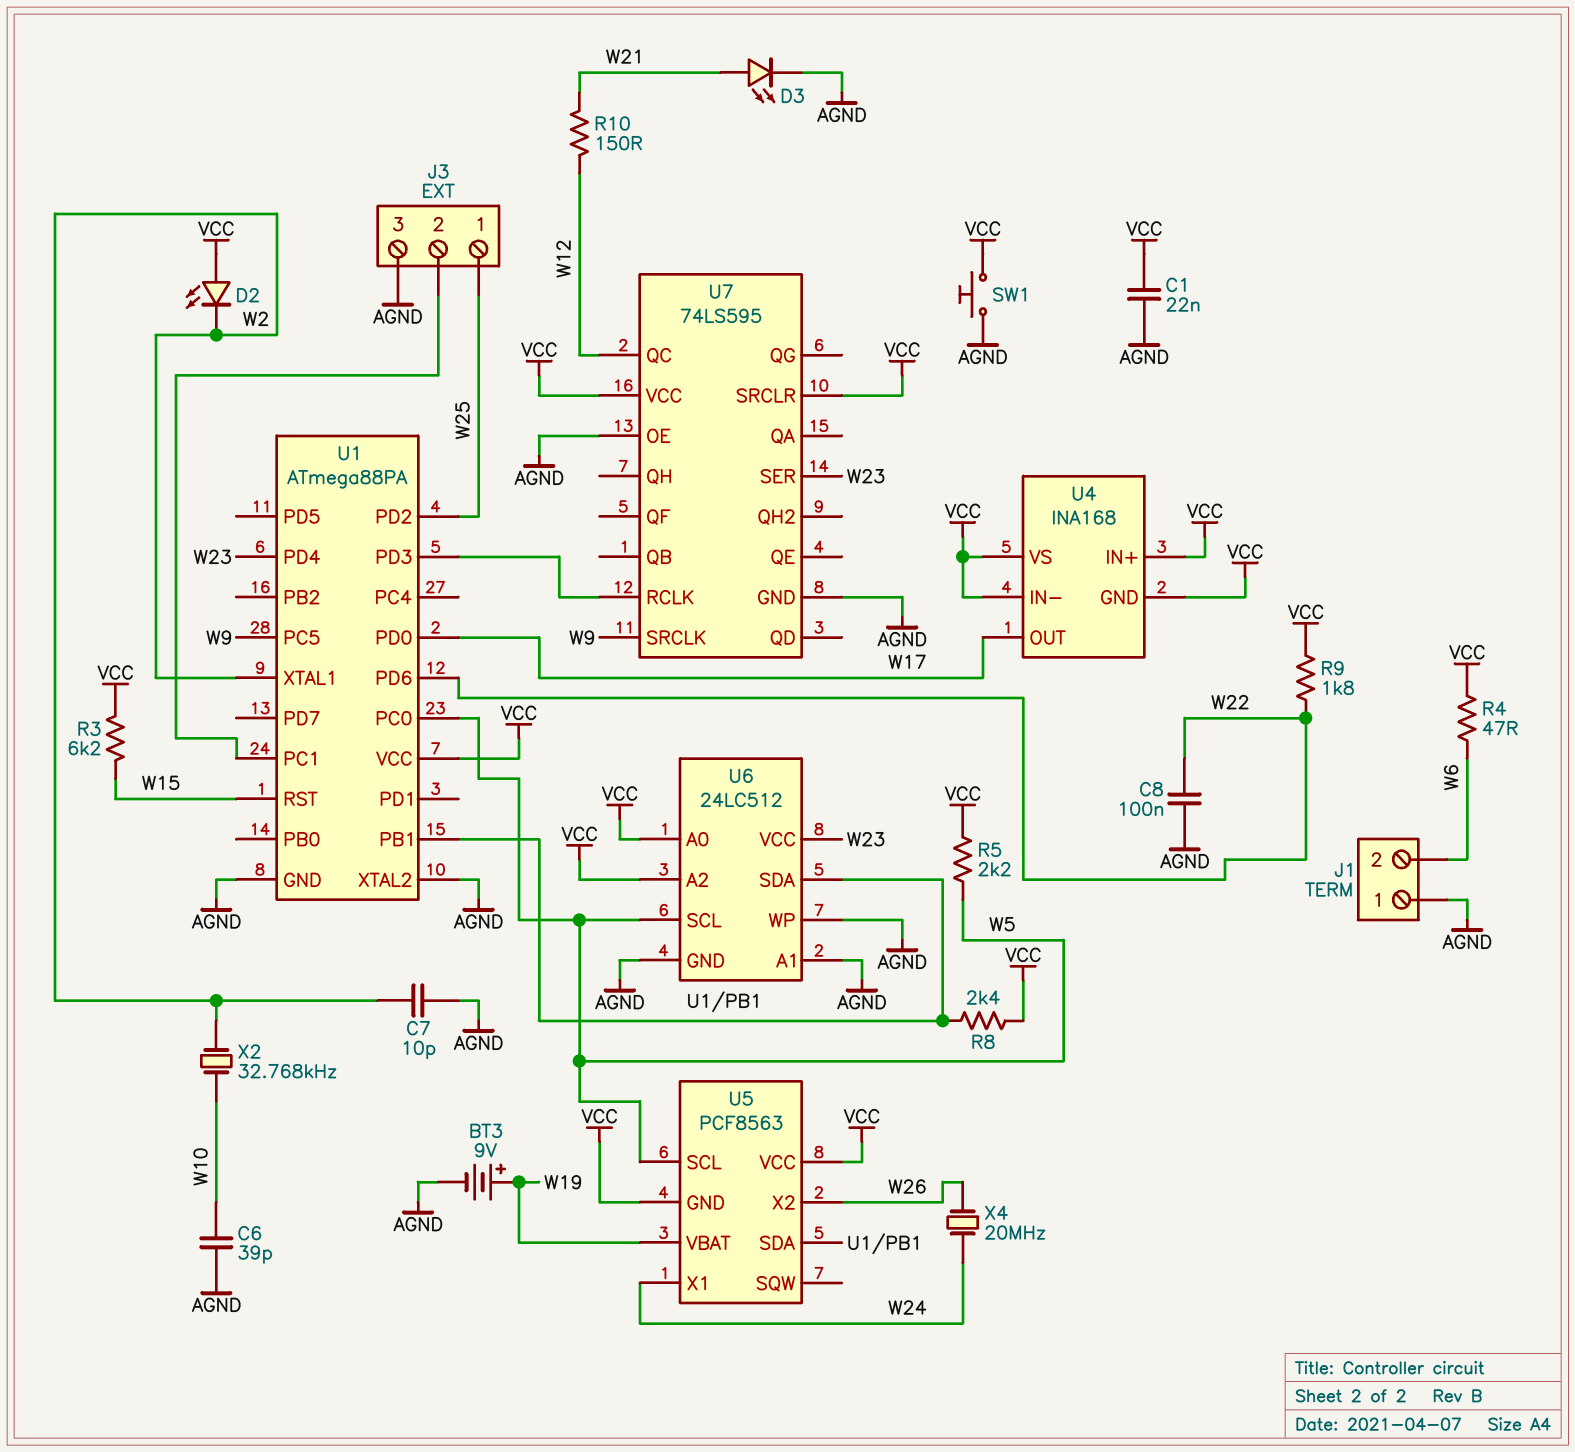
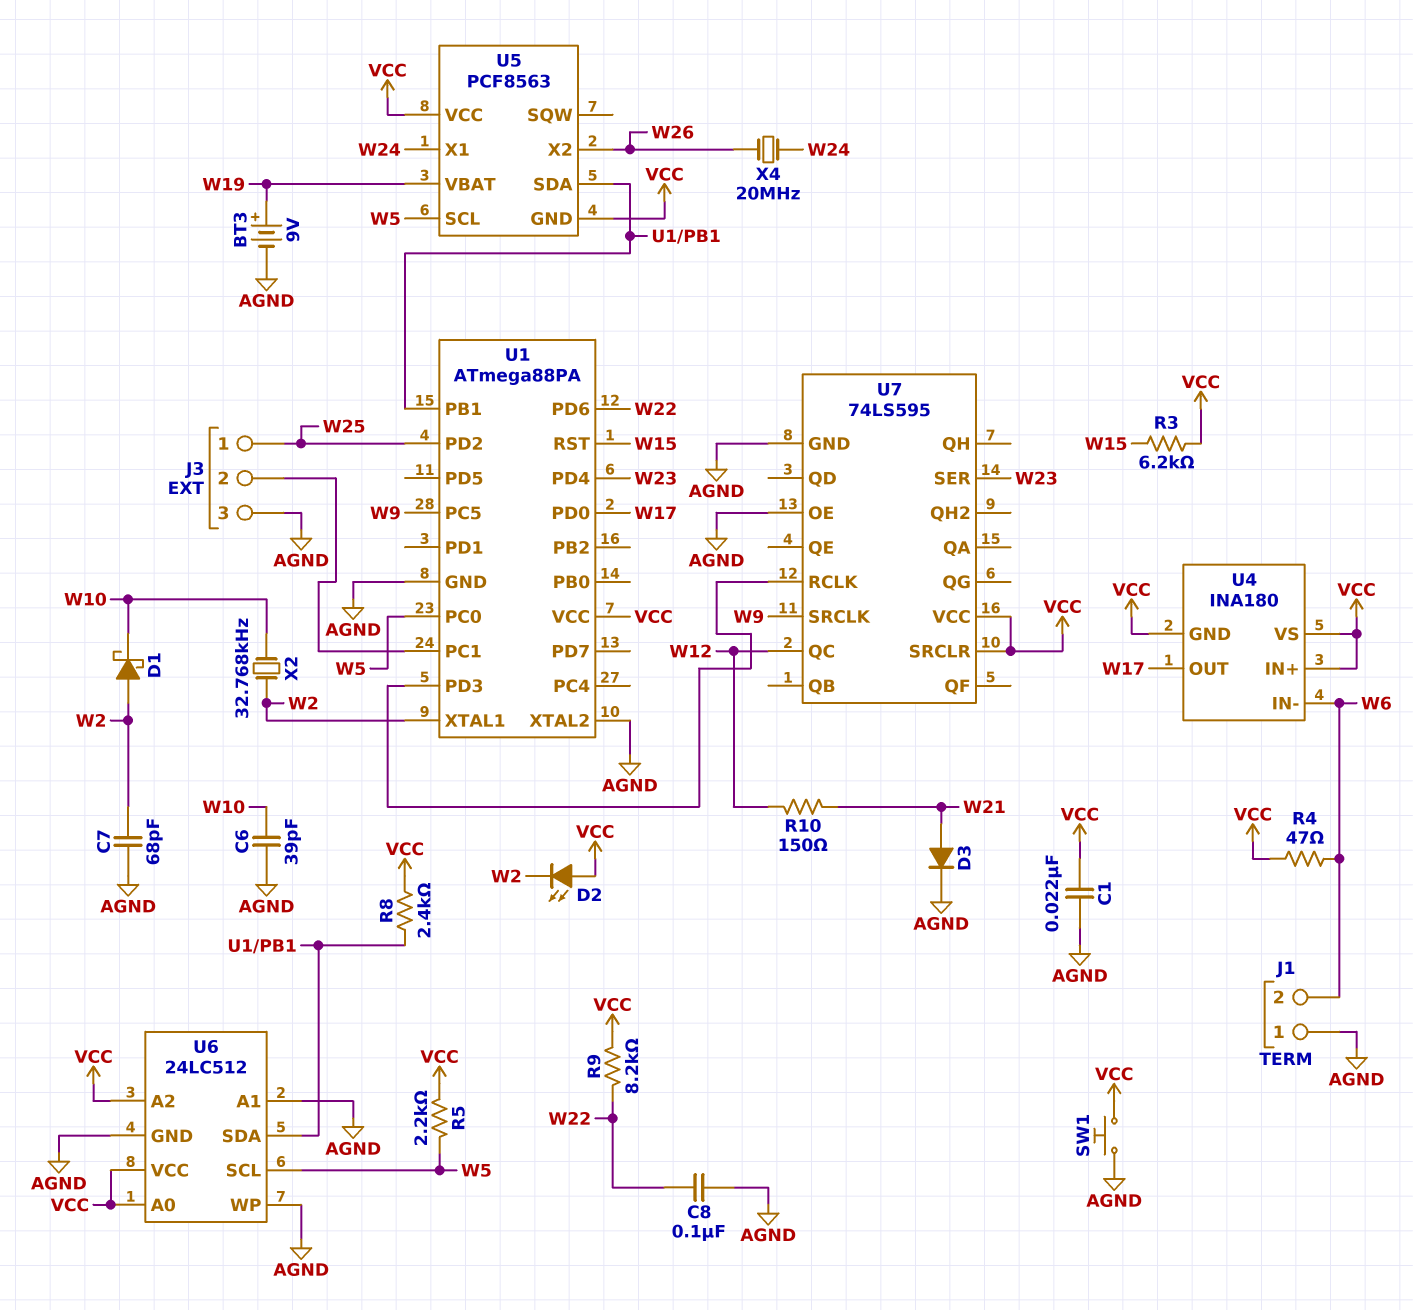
C7: 10pF (AGND, W2) -> 68pF (AGND, W2)
D1: none -> schottky (A W2, K W10)
D3: LED (A W21, K AGND) -> diode (A W21, K AGND)
R9: 1.8k (VCC, W22) -> 8.2k (VCC, W22)
U4: INA168 -> INA180
U4 pin IN-: VCC -> W6
U6 pin VCC: W23 -> VCC

